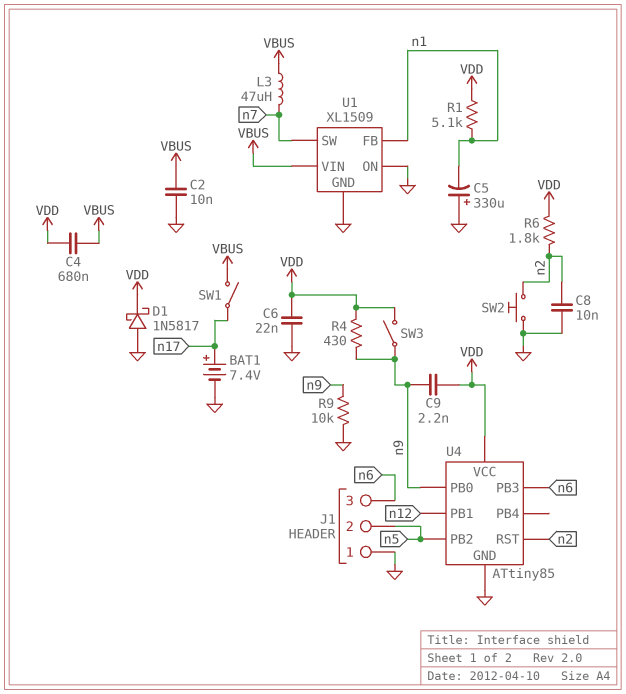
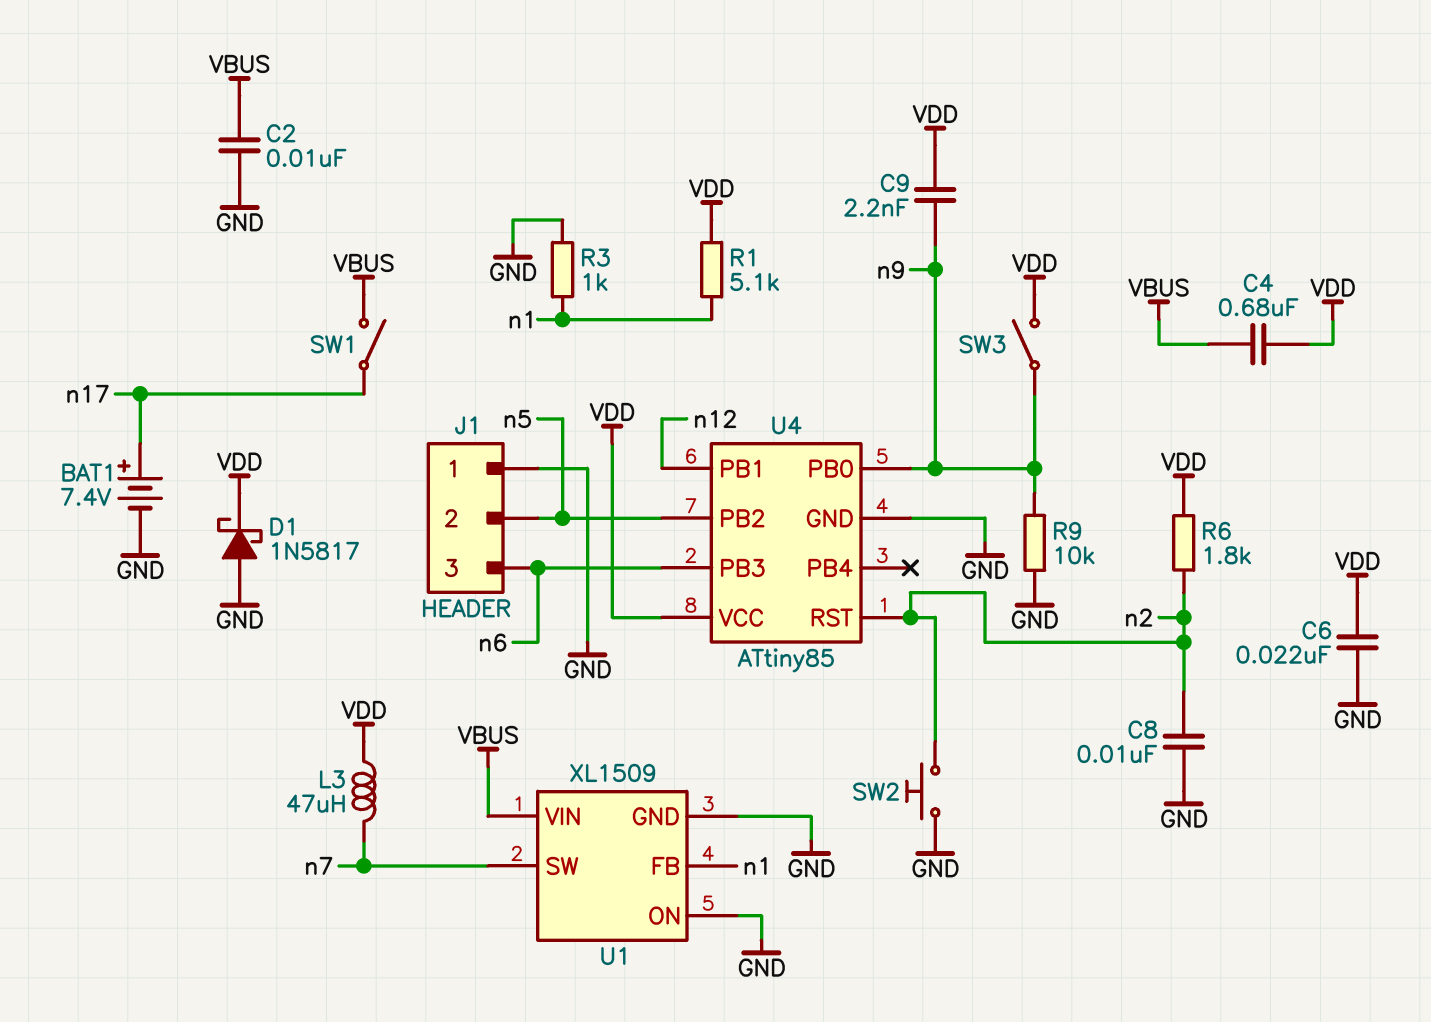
C5: 330uF (plus GND, minus n1) -> none
L3: 47uH (VBUS, n7) -> 47uH (VDD, n7)
R3: none -> 1k (GND, n1)
R4: 430 (VDD, n9) -> none

